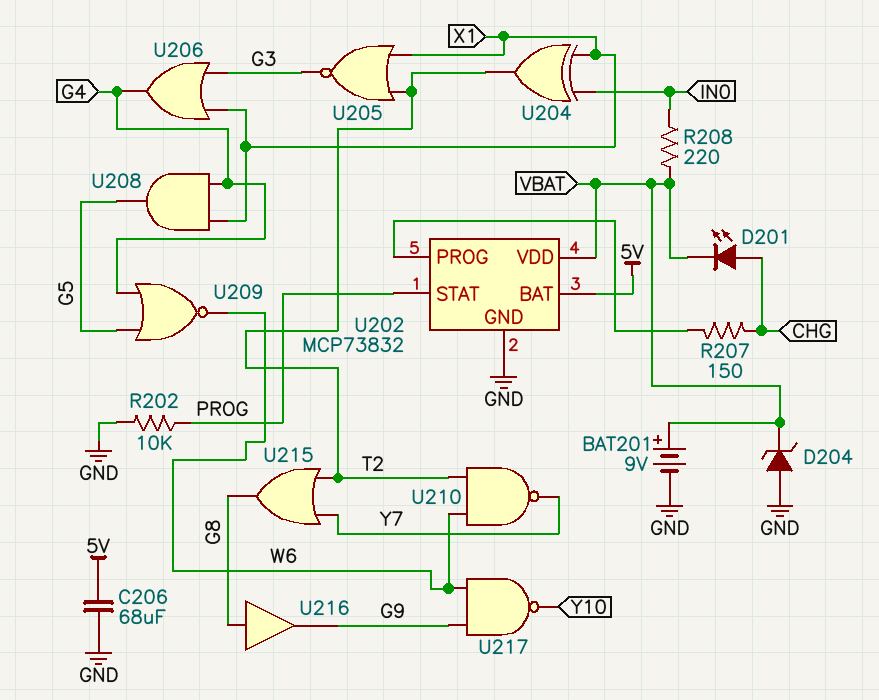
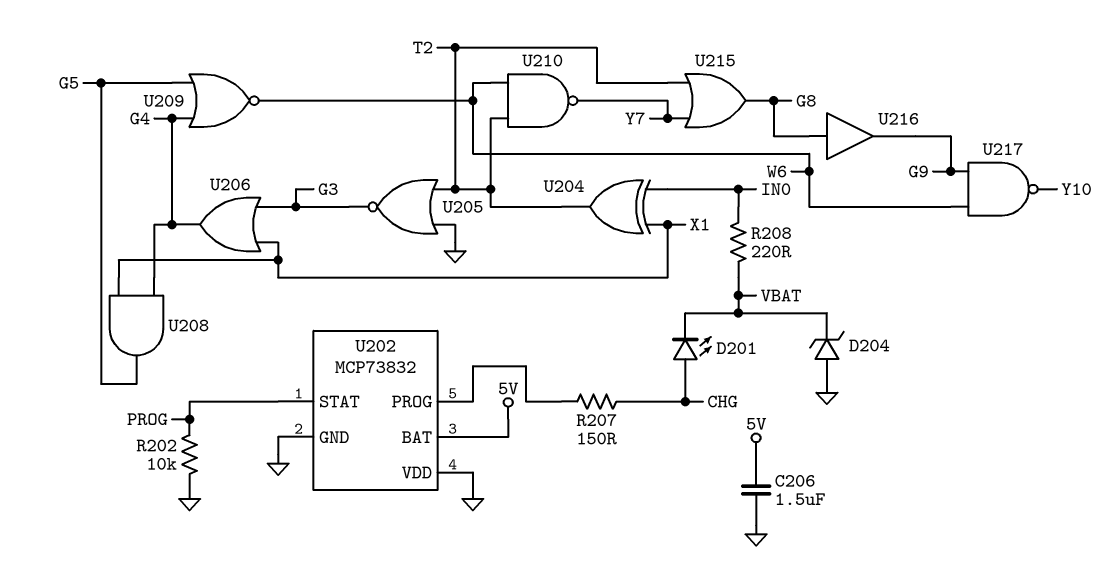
BAT201: 9V (plus VBAT, minus GND) -> none
C206: 68uF (5V, GND) -> 1.5uF (5V, GND)
U202 pin VDD: VBAT -> GND
U205: NOR (in T2, in X1, out G3) -> NOR (in GND, in T2, out G3)

